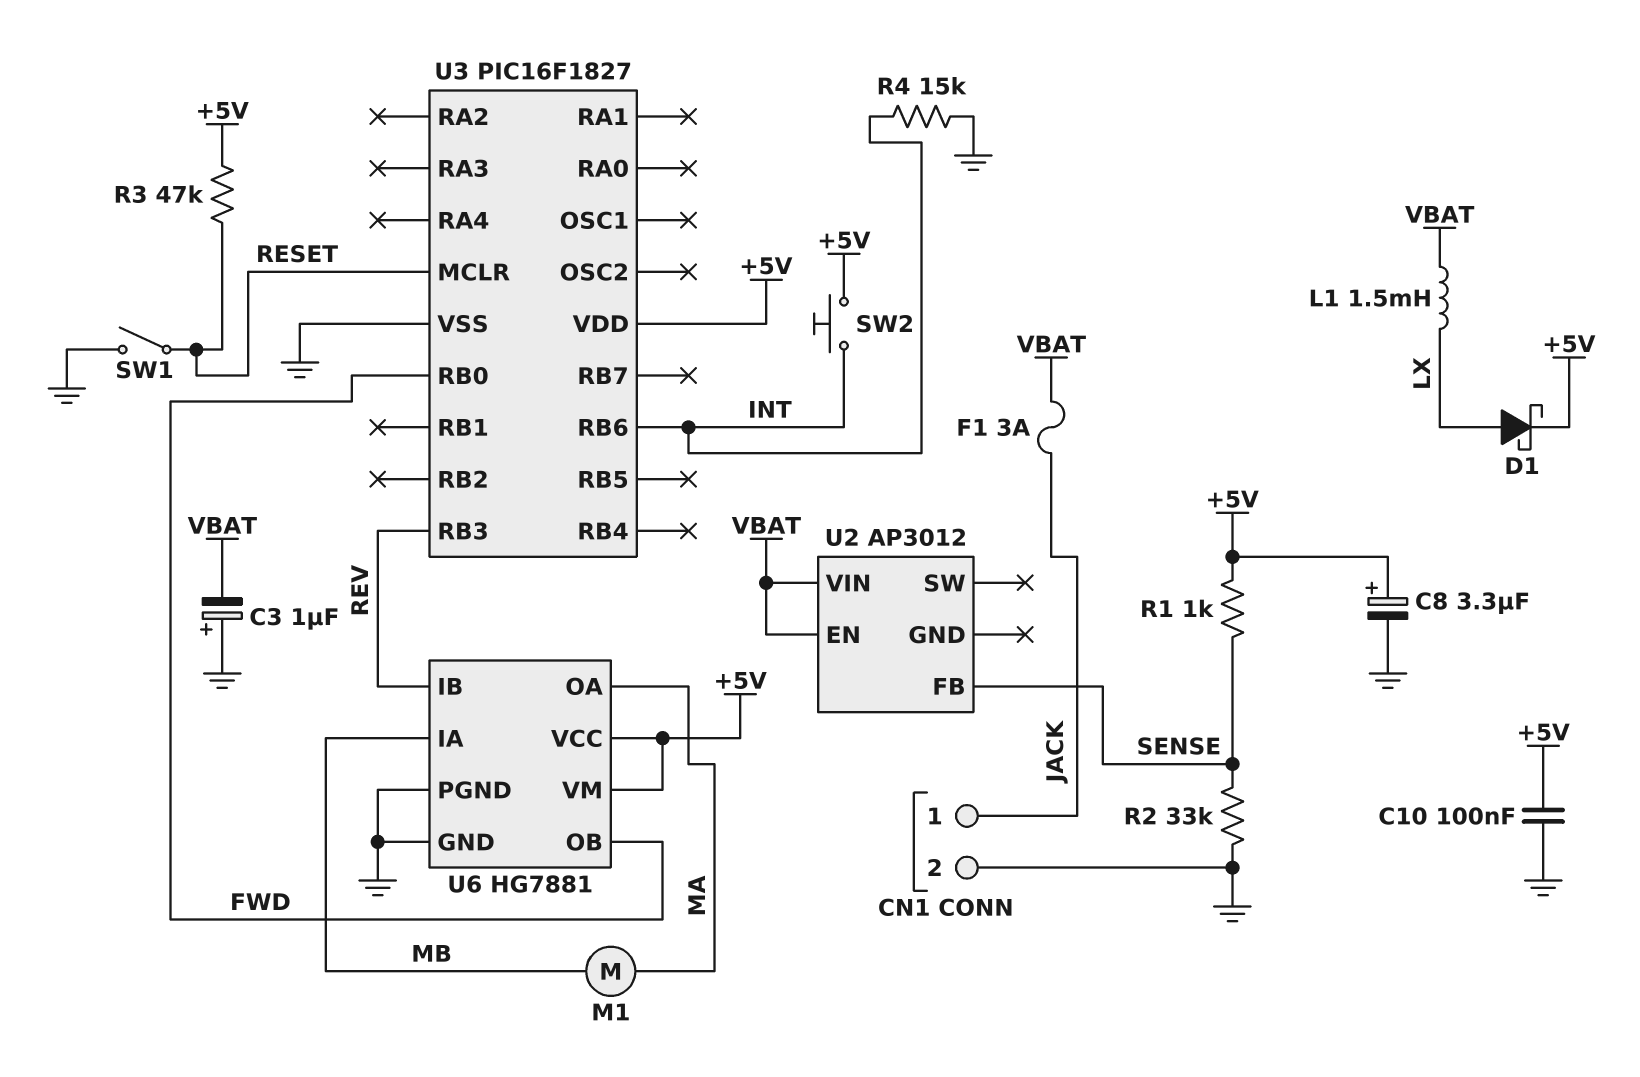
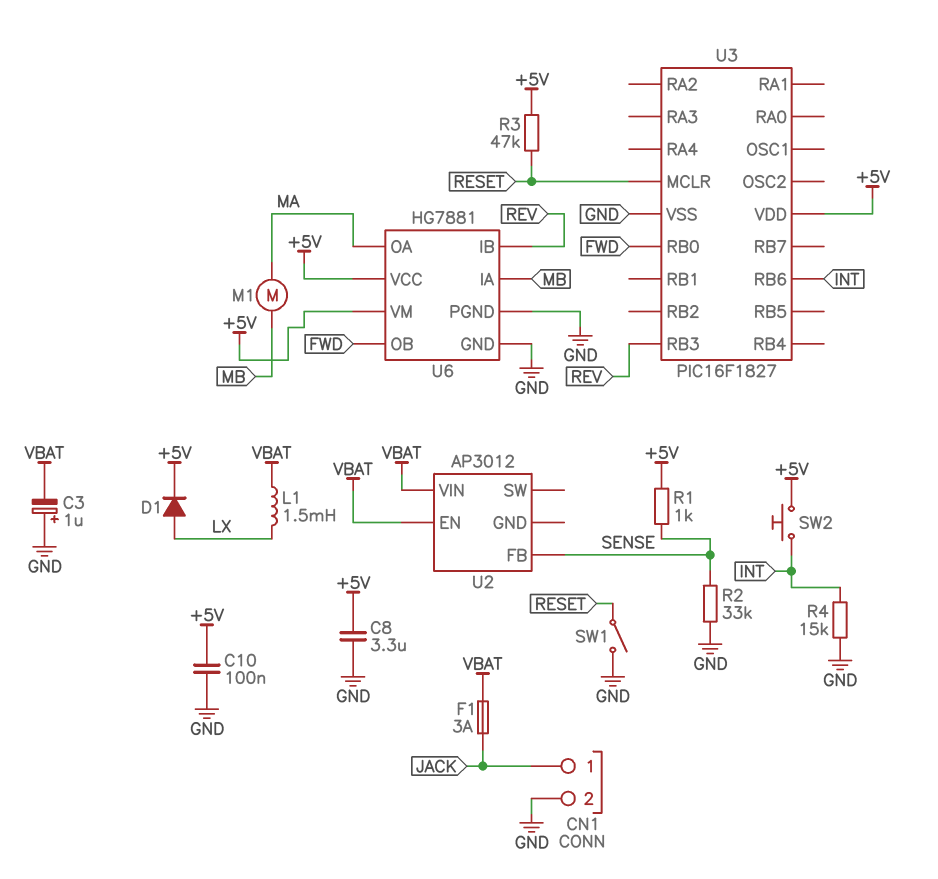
C8: 3.3uF (plus +5V, minus GND) -> 3.3uF (+5V, GND)
D1: schottky (A LX, K +5V) -> diode (A LX, K +5V)

